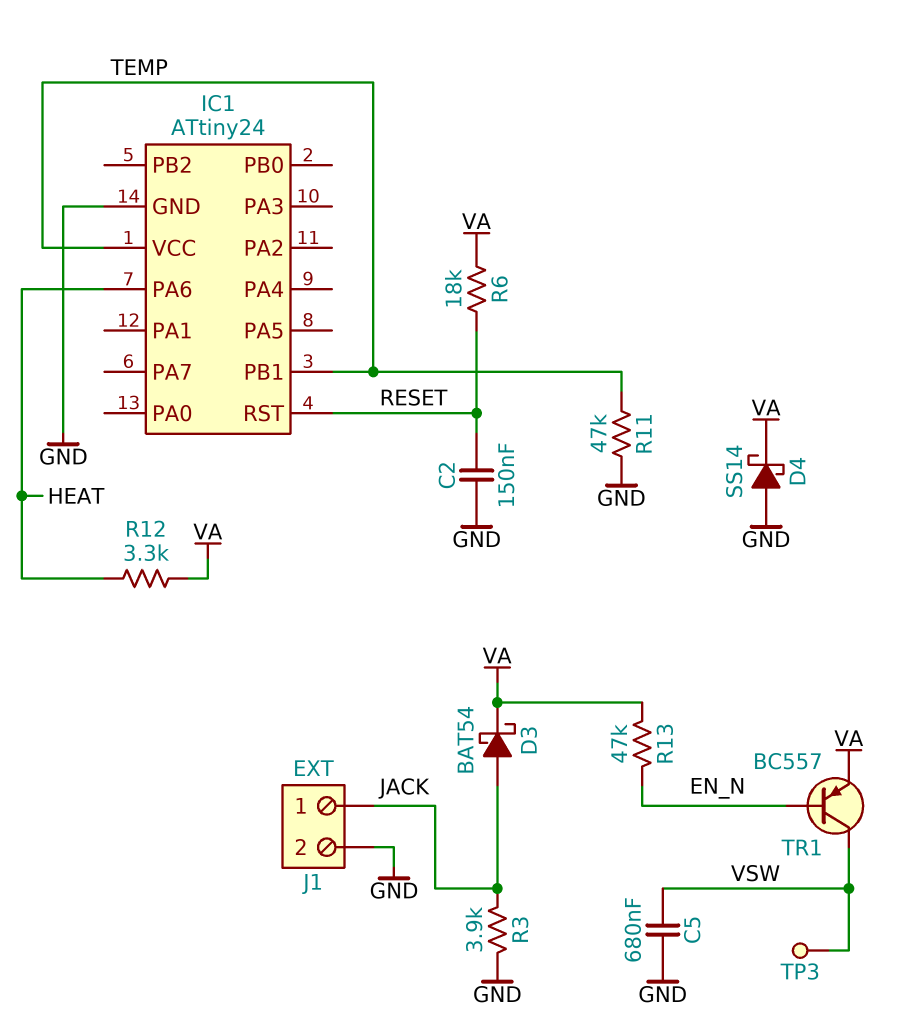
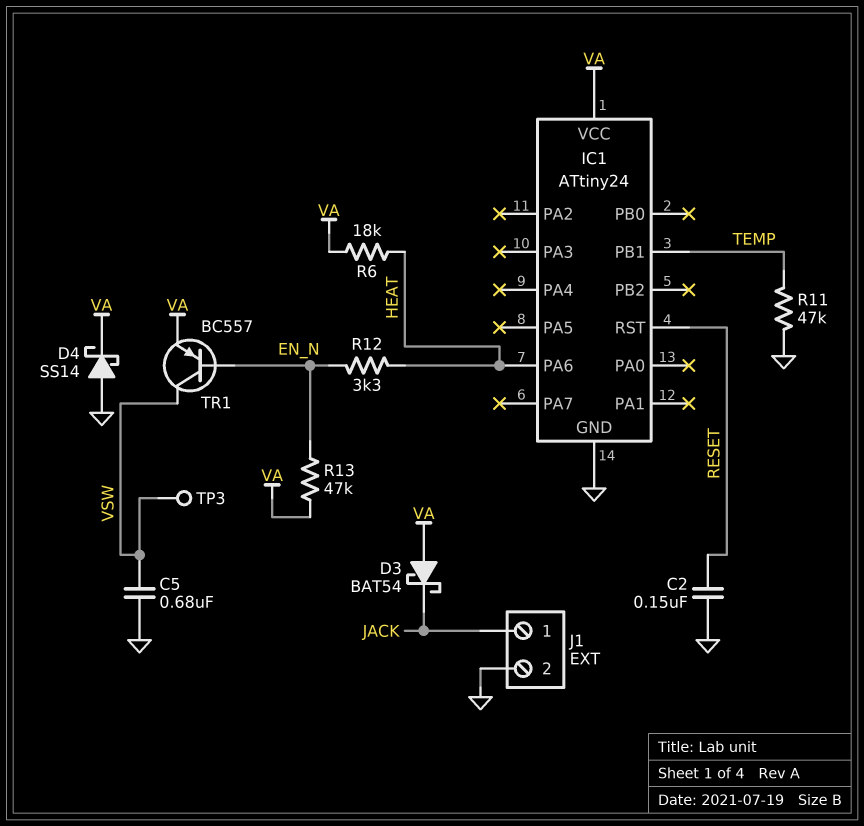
D3: schottky BAT54 (A JACK, K VA) -> schottky BAT54 (A VA, K JACK)
IC1 pin VCC: TEMP -> VA
R3: 3.9k (GND, JACK) -> none
R6: 18k (RESET, VA) -> 18k (HEAT, VA)
R12: 3.3k (HEAT, VA) -> 3.3k (EN_N, HEAT)

